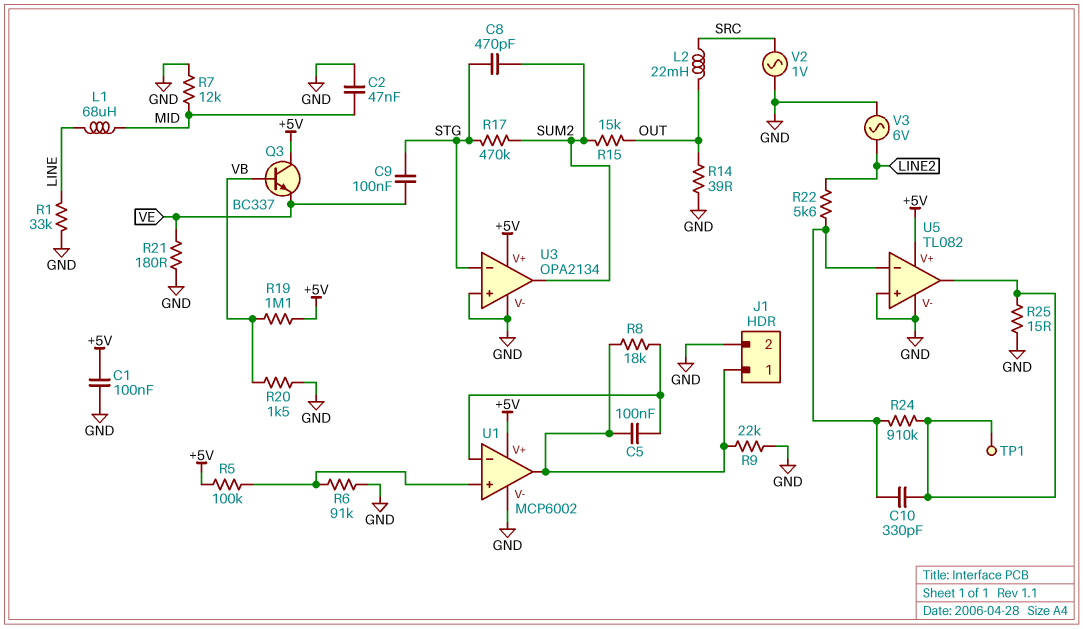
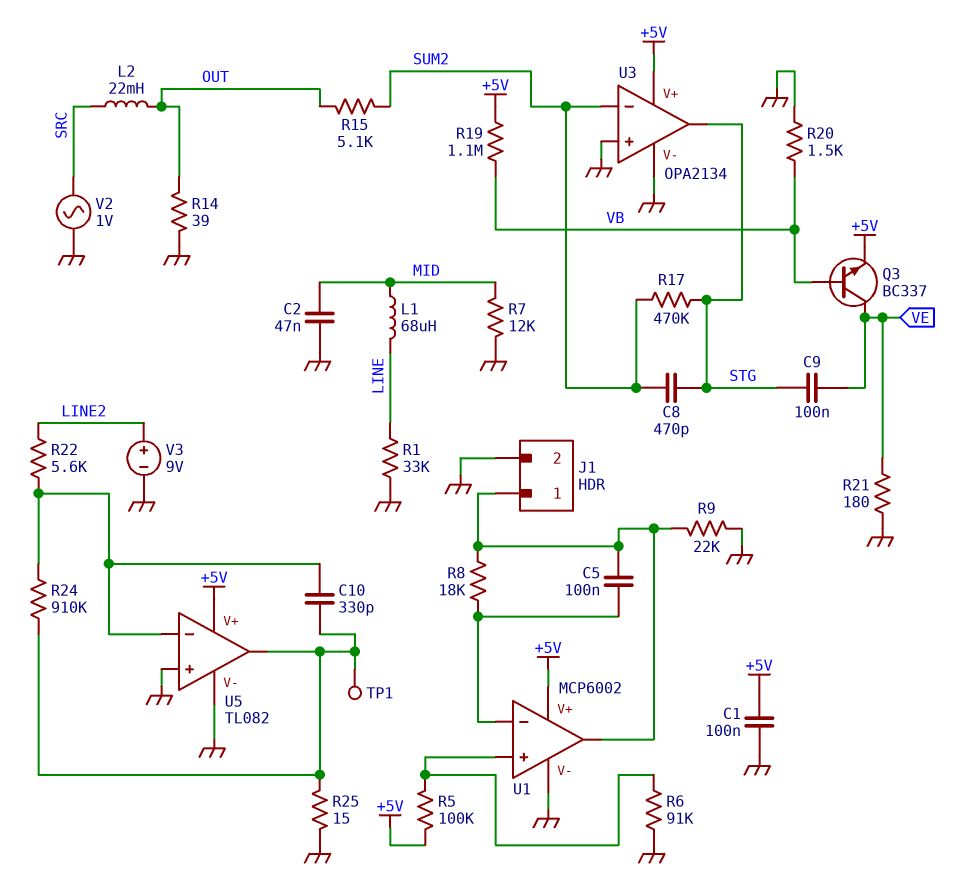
Q3: NPN BC337 (B VB, C +5V, E VE) -> NPN BC337 (B VB, C VE, E +5V)
R15: 15k (OUT, SUM2) -> 5.1k (OUT, SUM2)
U3 pin in-: STG -> SUM2
U3 pin out: SUM2 -> STG
V3: AC 6V (GND, LINE2) -> 9V (plus LINE2, minus GND)

